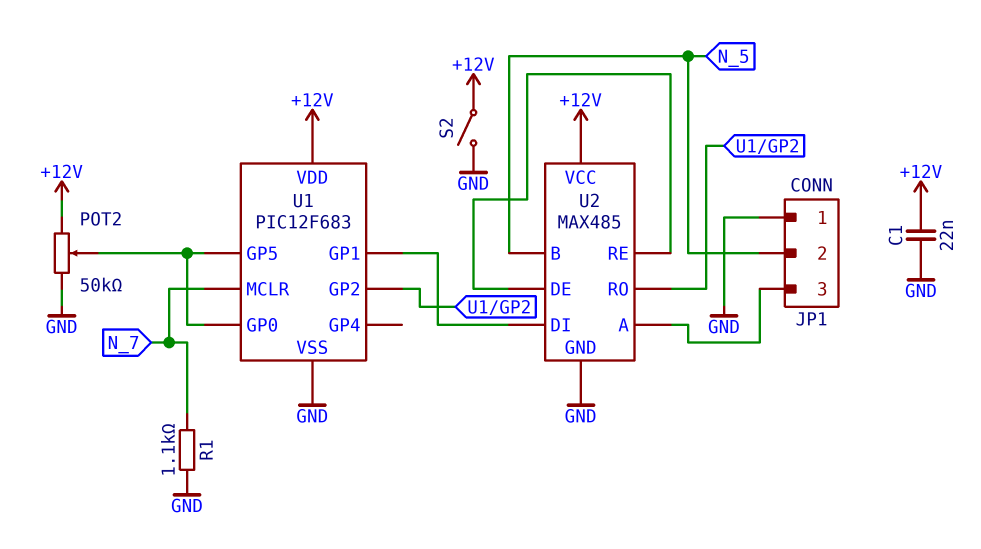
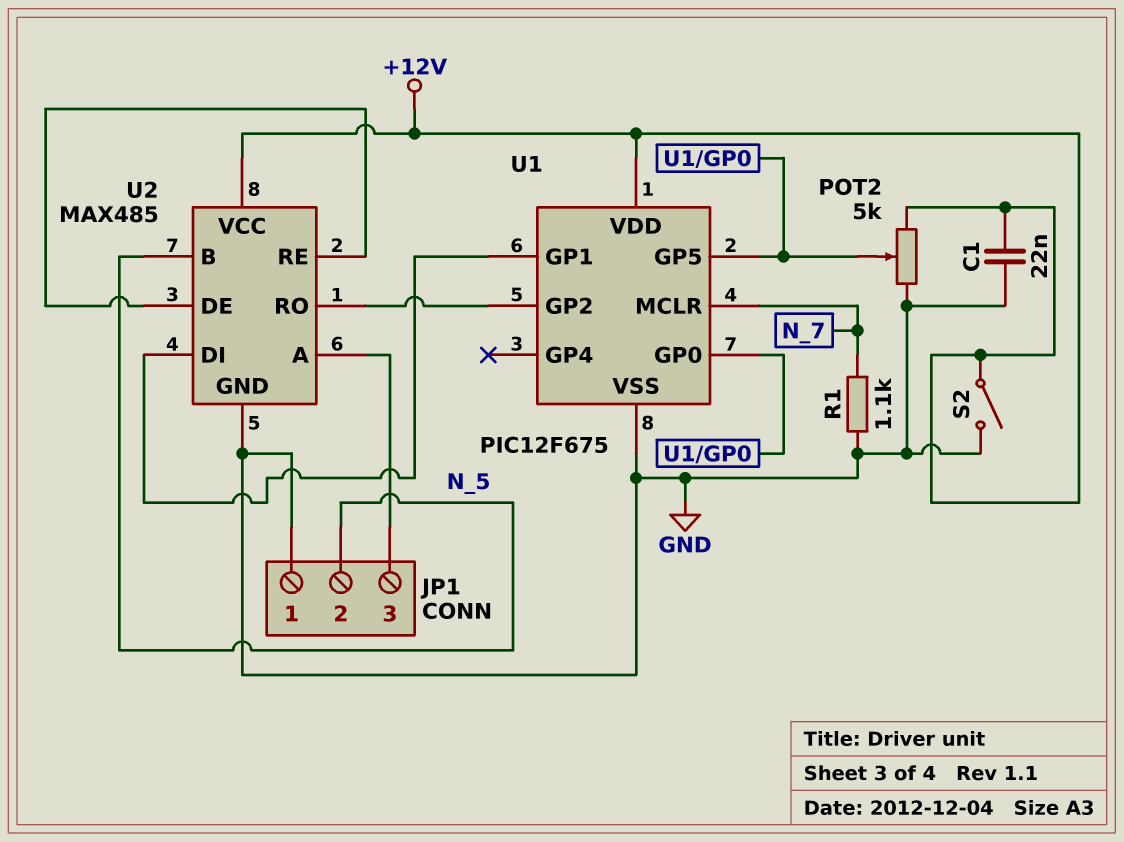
POT2: 50k (+12V, GND, wiper U1/GP0) -> 5k (+12V, GND, wiper U1/GP0)
U1: PIC12F683 -> PIC12F675

